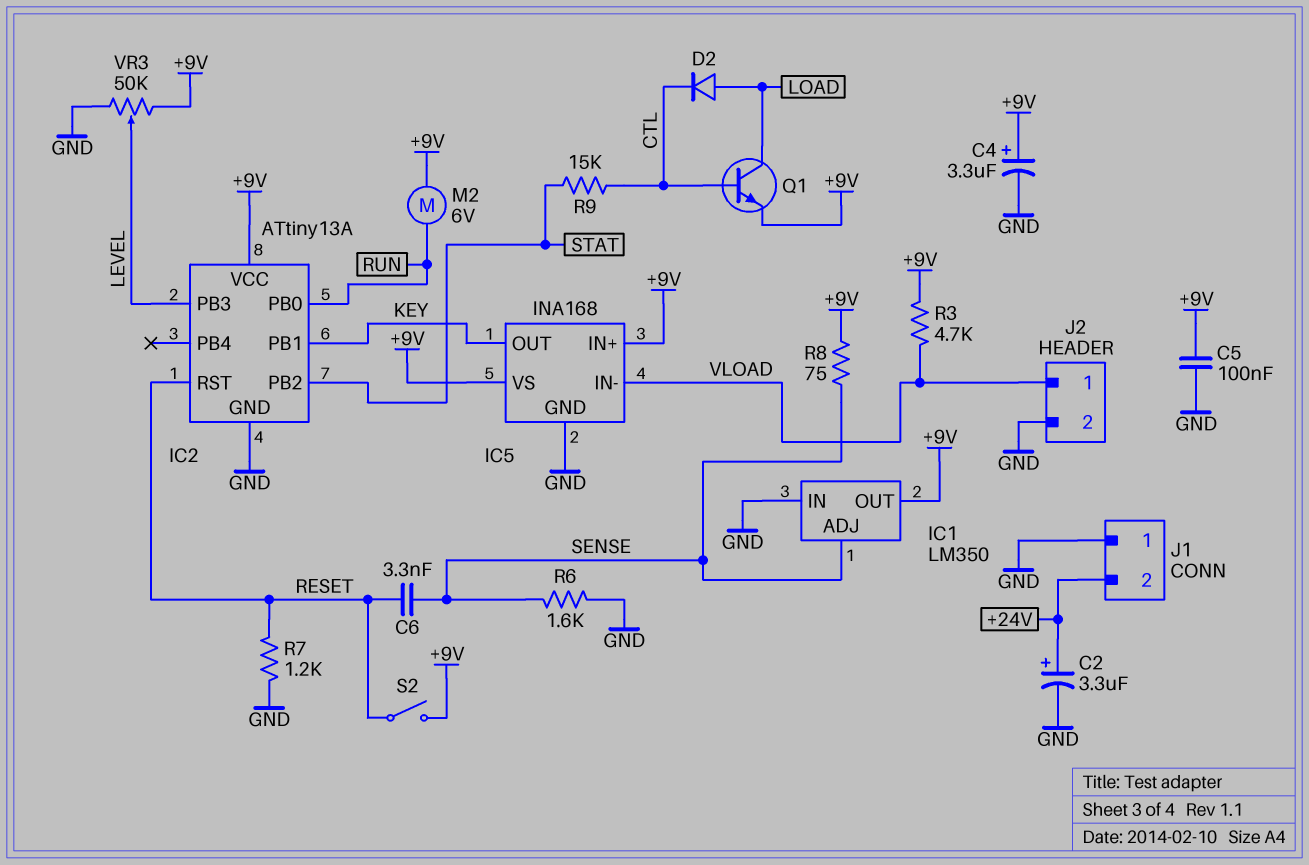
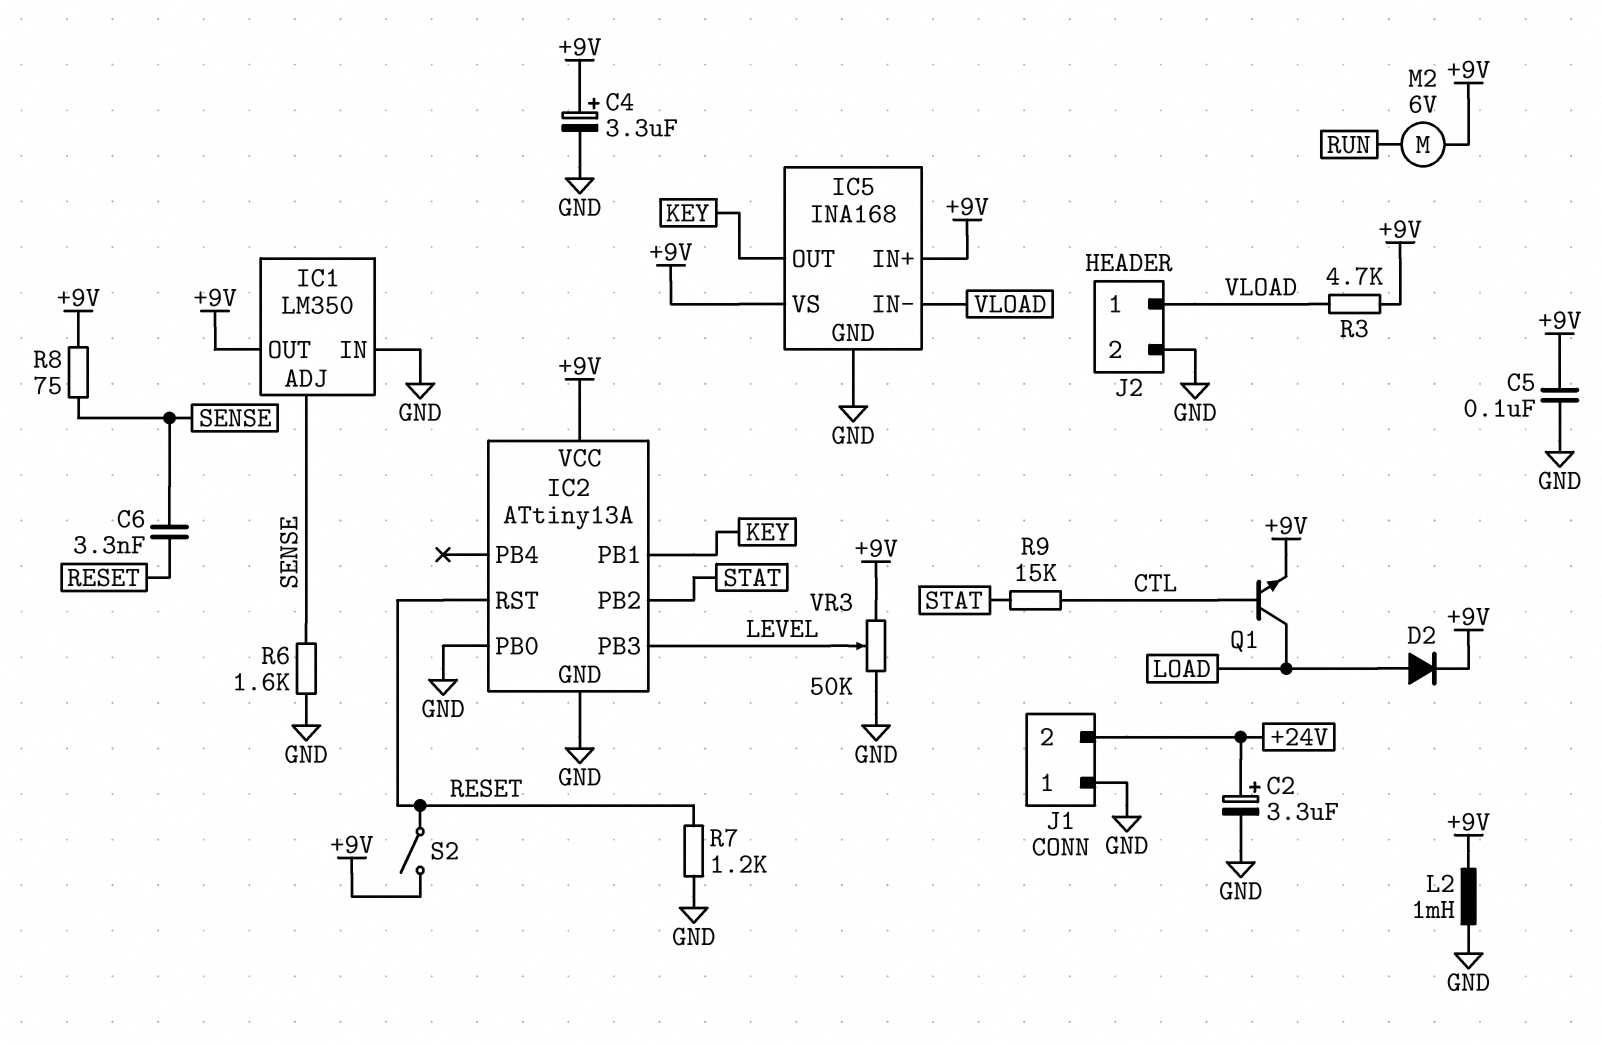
D2: diode (A LOAD, K CTL) -> diode (A LOAD, K +9V)
IC2 pin PB0: RUN -> GND
L2: none -> 1mH (+9V, GND)

